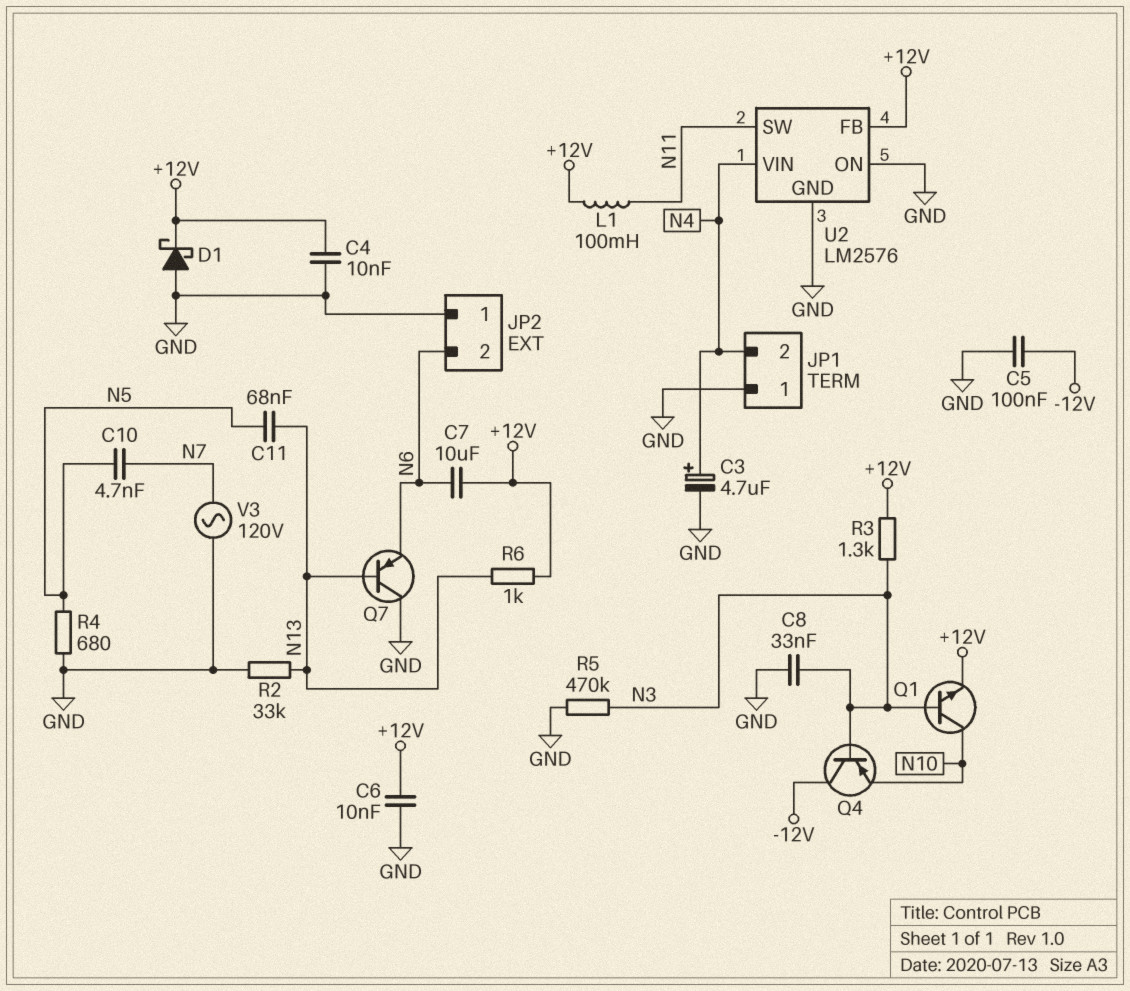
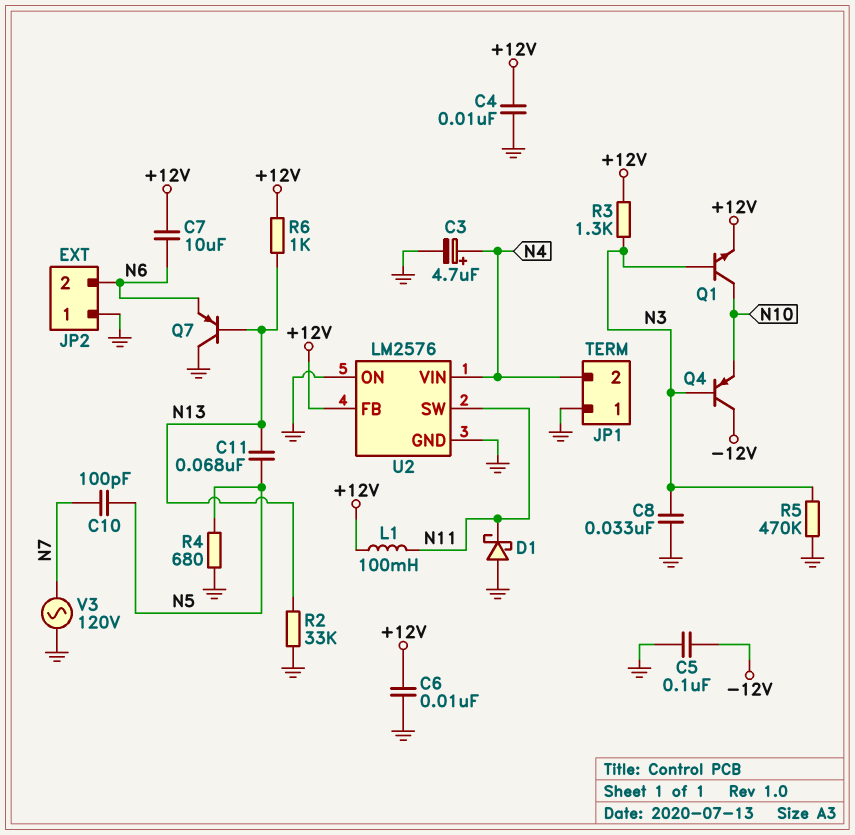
C10: 4.7nF (N5, N7) -> 100pF (N5, N7)
D1: schottky (A GND, K +12V) -> schottky (A GND, K N11)

